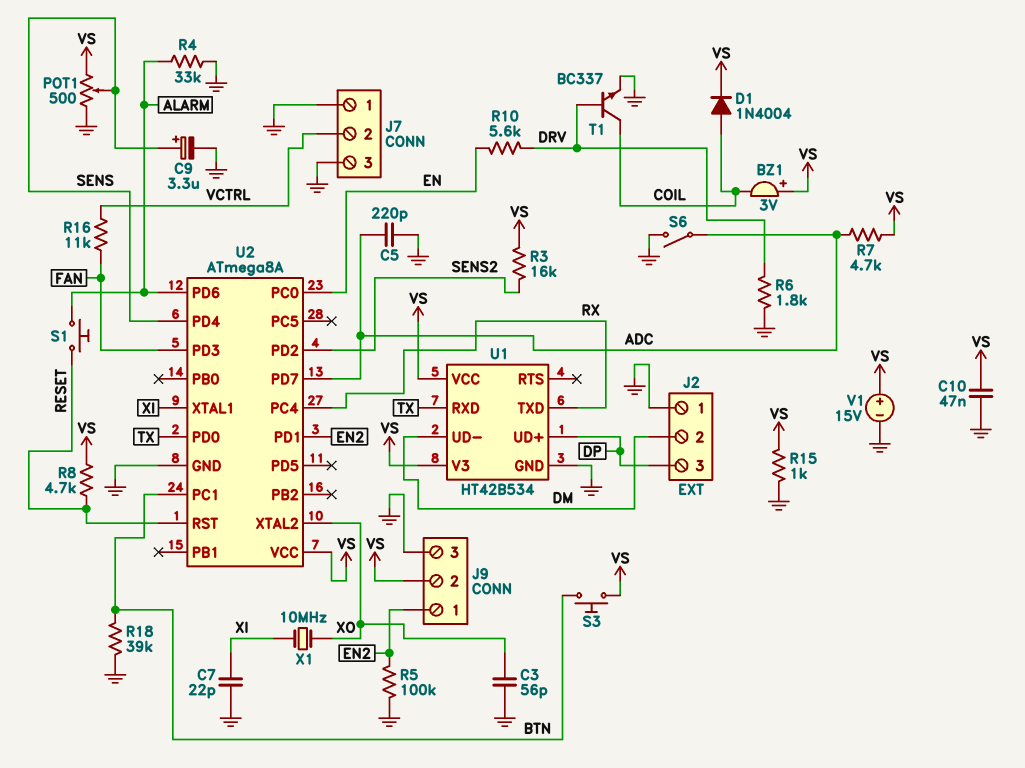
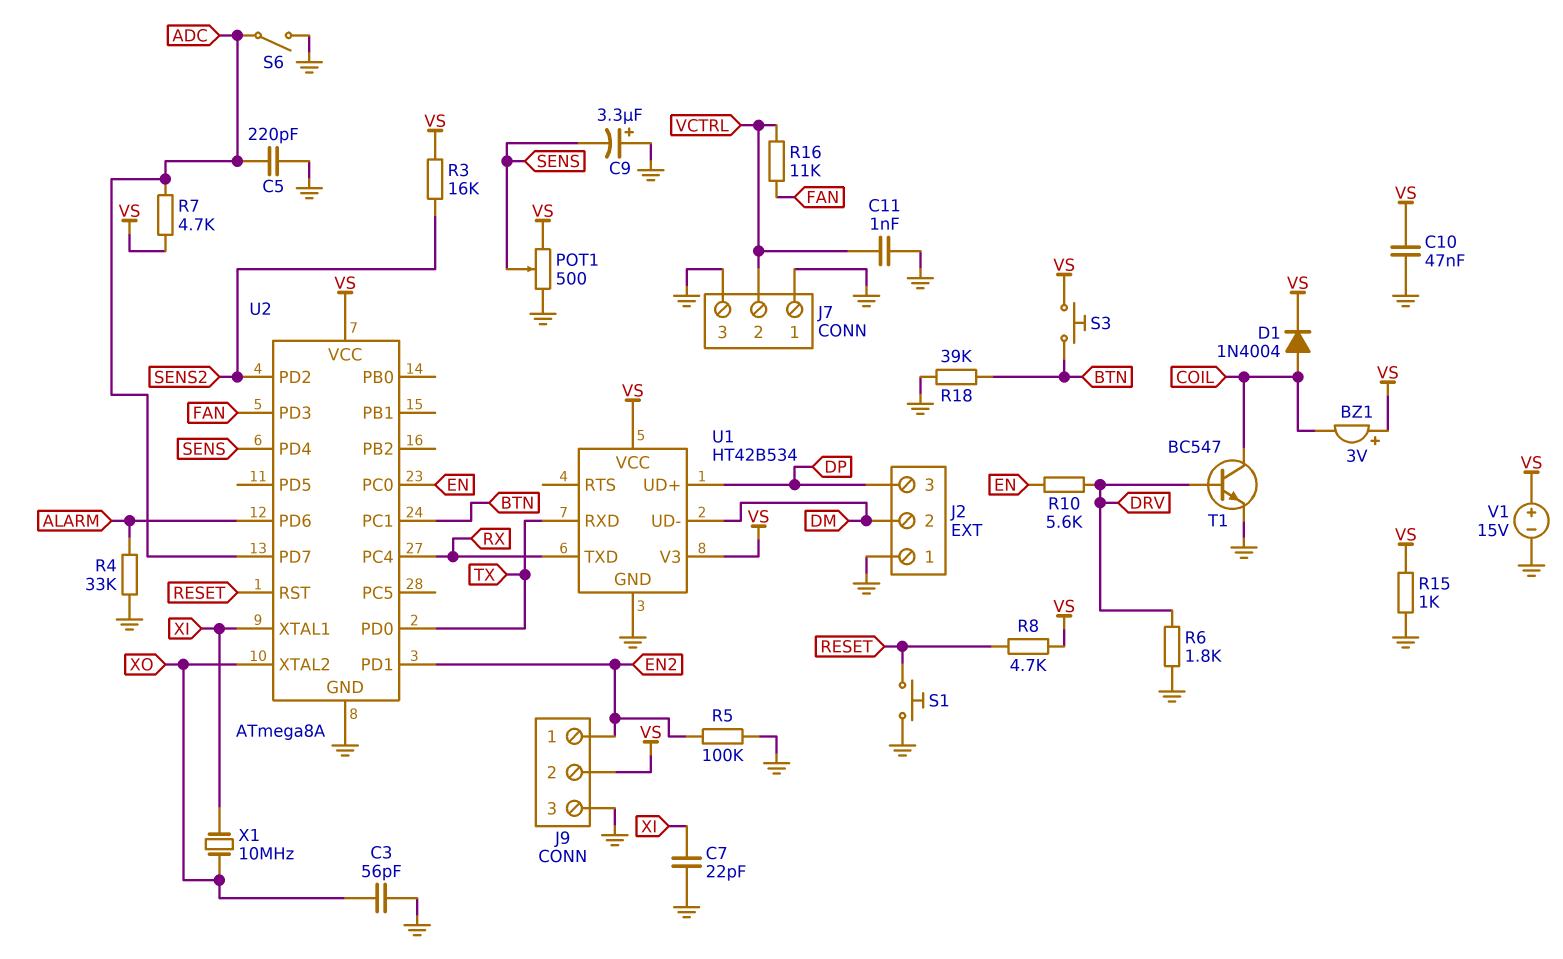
C9: 3.3uF (plus SENS, minus GND) -> 3.3uF (plus GND, minus SENS)
C11: none -> 1nF (GND, VCTRL)
S1: button (ALARM, RESET) -> button (GND, RESET)
T1: NPN BC337 (B DRV, C COIL, E GND) -> NPN BC547 (B DRV, C COIL, E GND)

